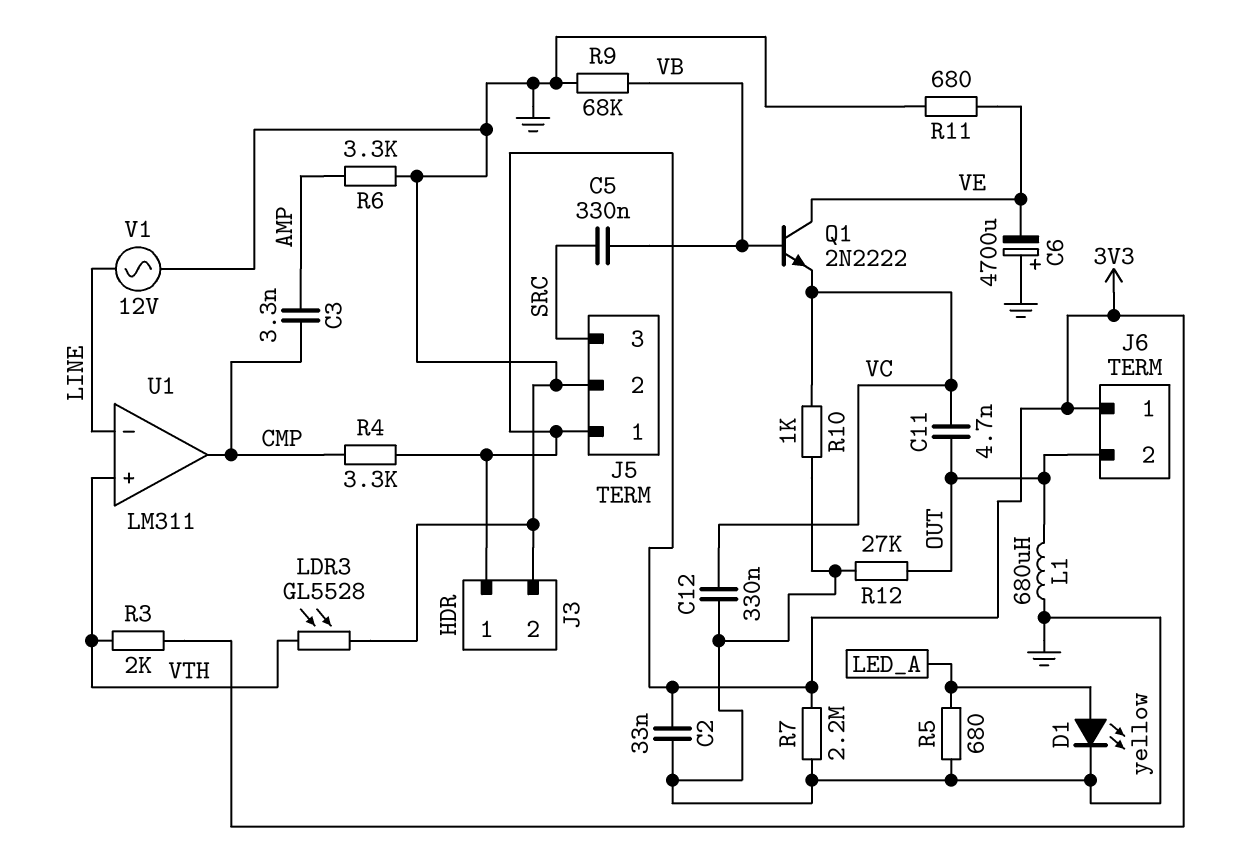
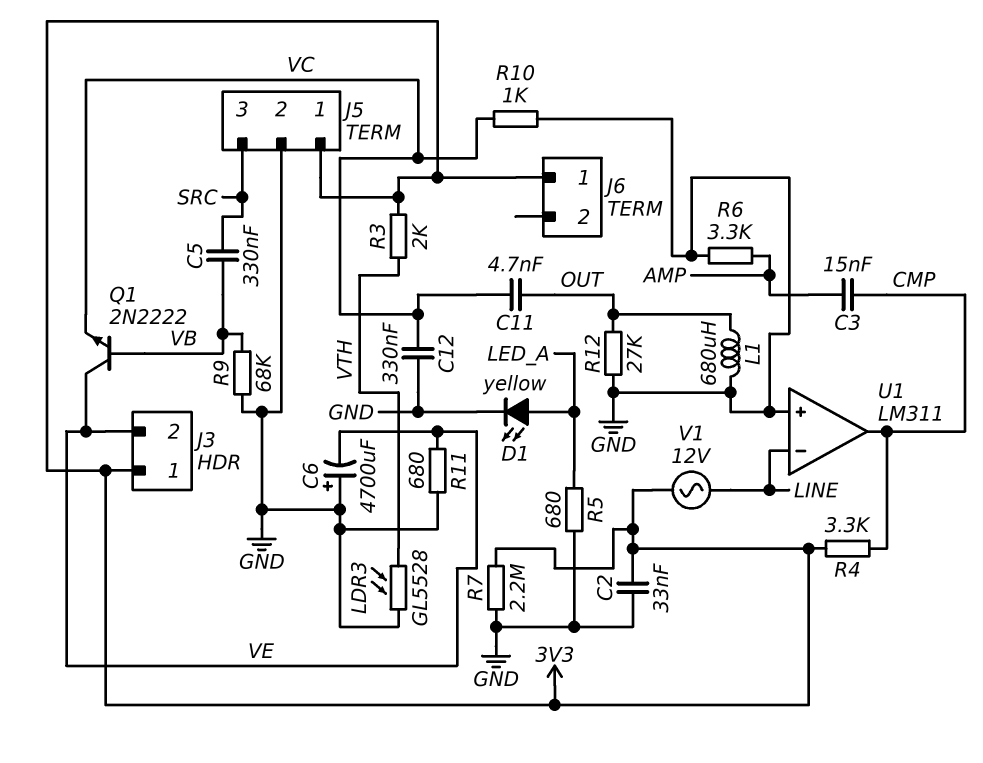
C3: 3.3nF (AMP, CMP) -> 15nF (AMP, CMP)
J3 pin 2: GND -> VE
J6 pin 2: OUT -> none
U1 pin in+: VTH -> GND
V1: AC 12V (GND, LINE) -> AC 12V (3V3, LINE)

